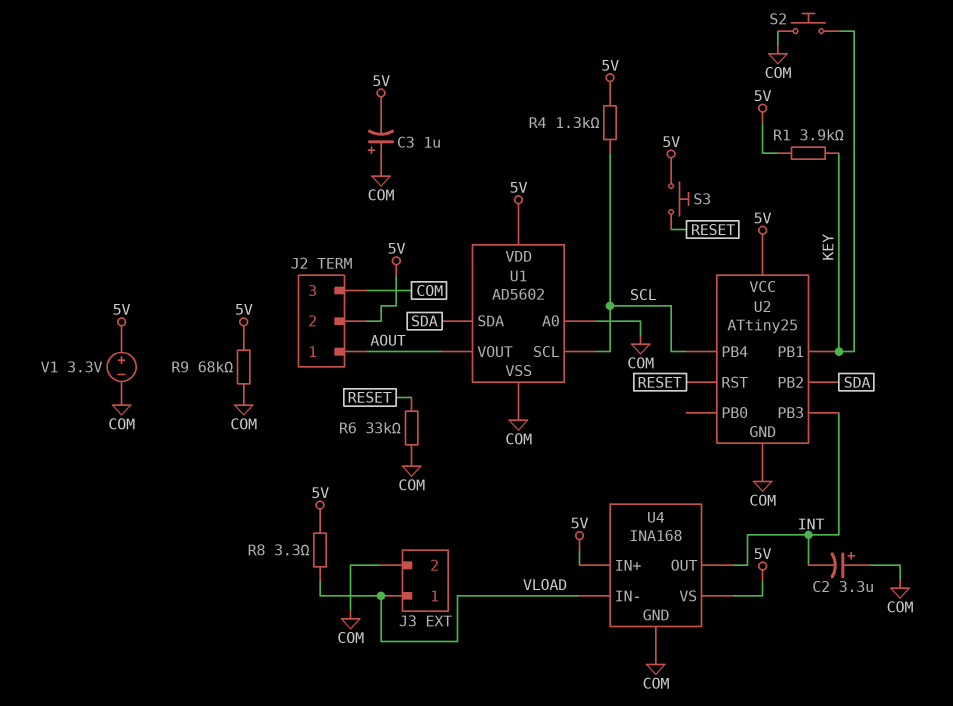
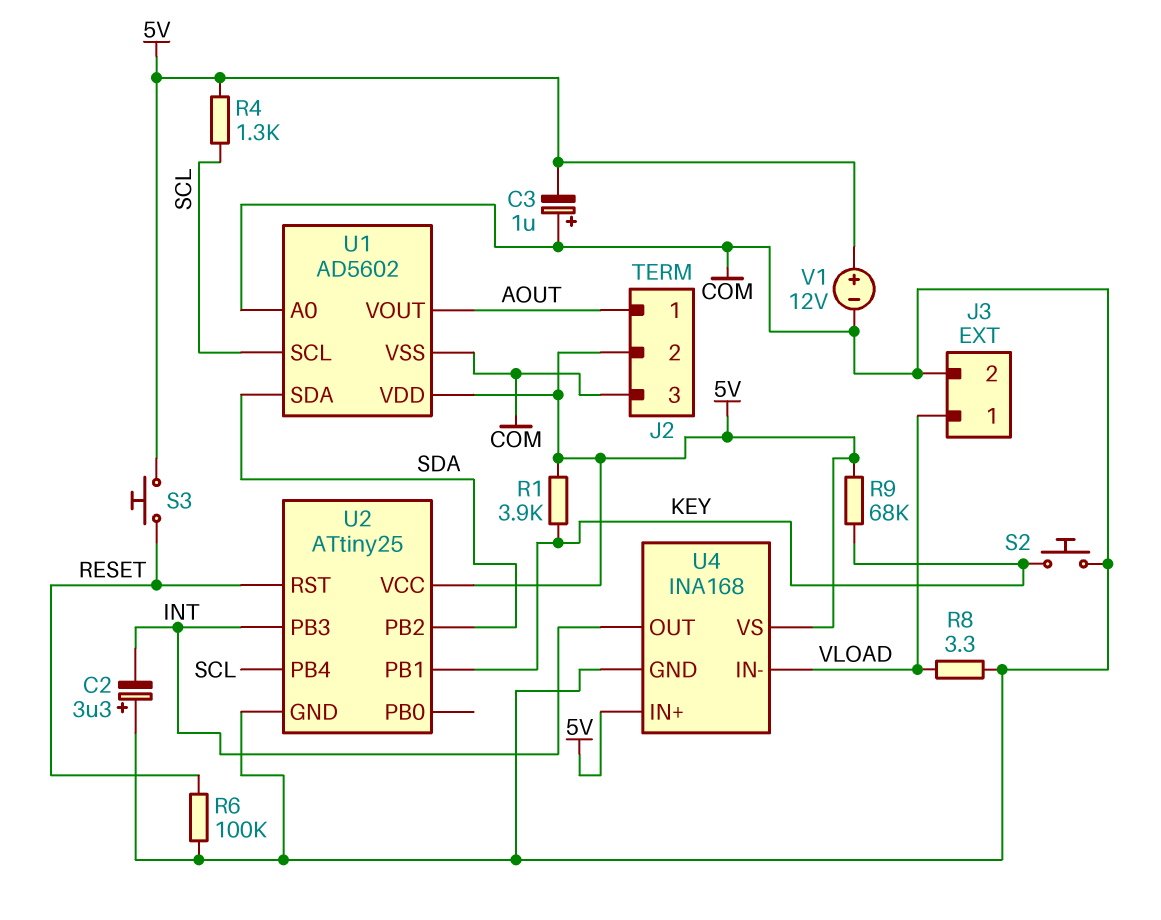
R6: 33k (COM, RESET) -> 100k (COM, RESET)
R8: 3.3 (5V, VLOAD) -> 3.3 (COM, VLOAD)
R9: 68k (5V, COM) -> 68k (5V, KEY)
V1: 3.3V (plus 5V, minus COM) -> 12V (plus 5V, minus COM)

